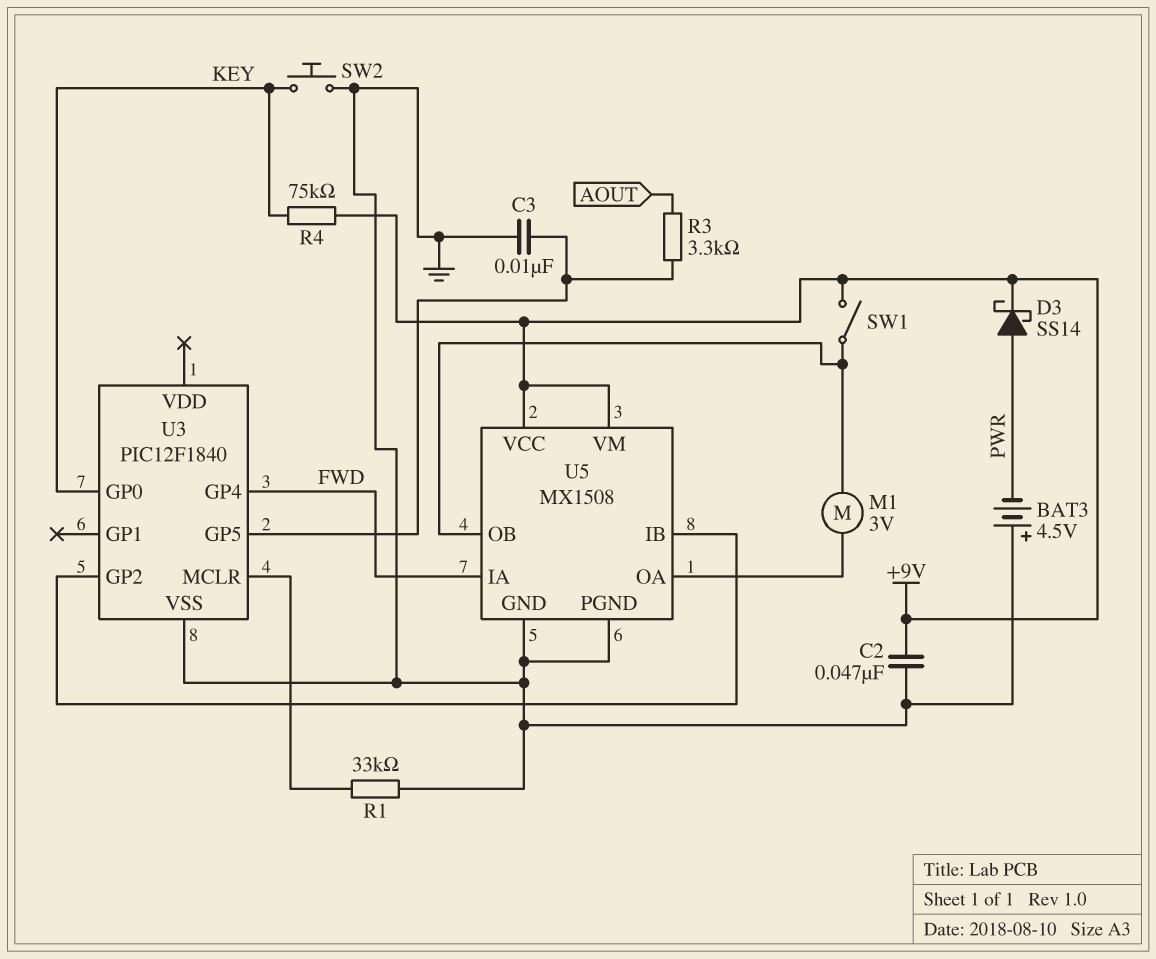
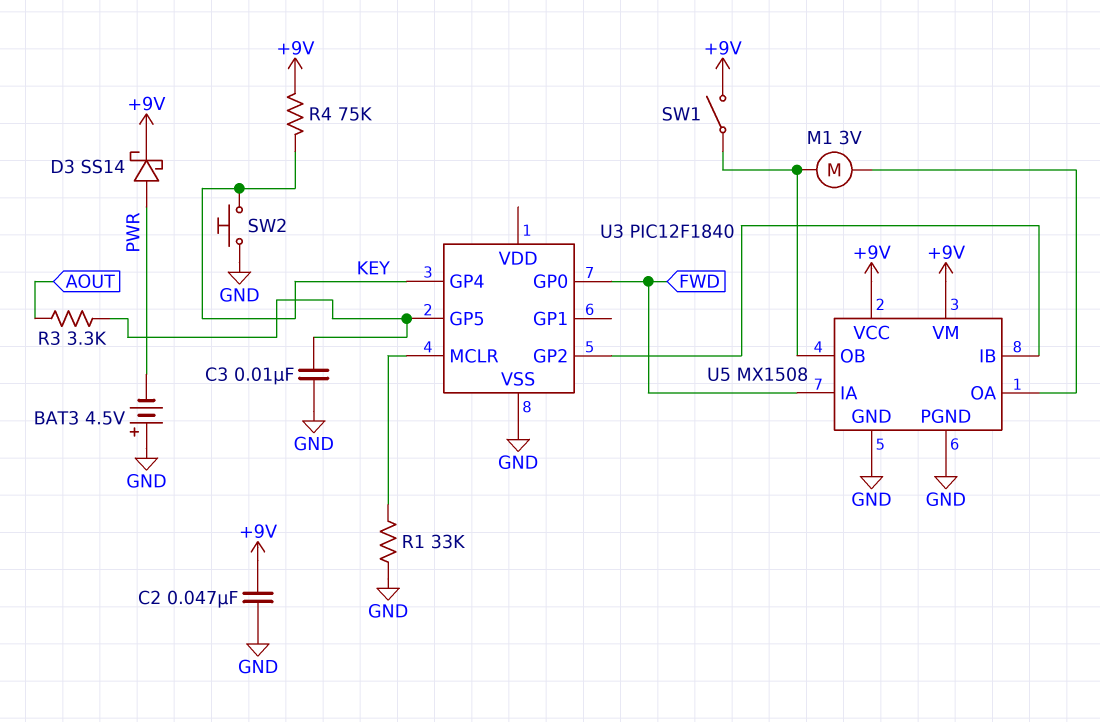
U3 pin GP0: KEY -> FWD
U3 pin GP4: FWD -> KEY

